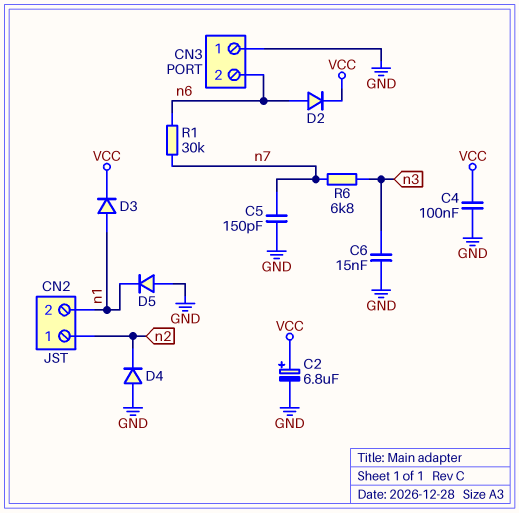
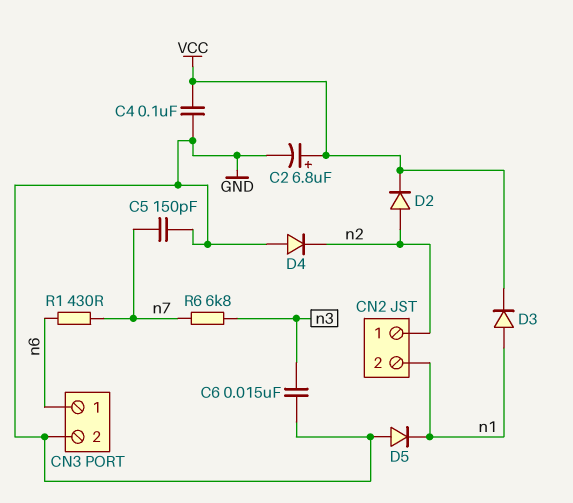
CN3 pin 1: GND -> n6
CN3 pin 2: n6 -> GND
D2: diode (A n6, K VCC) -> diode (A n2, K VCC)
R1: 30k (n6, n7) -> 430 (n6, n7)

